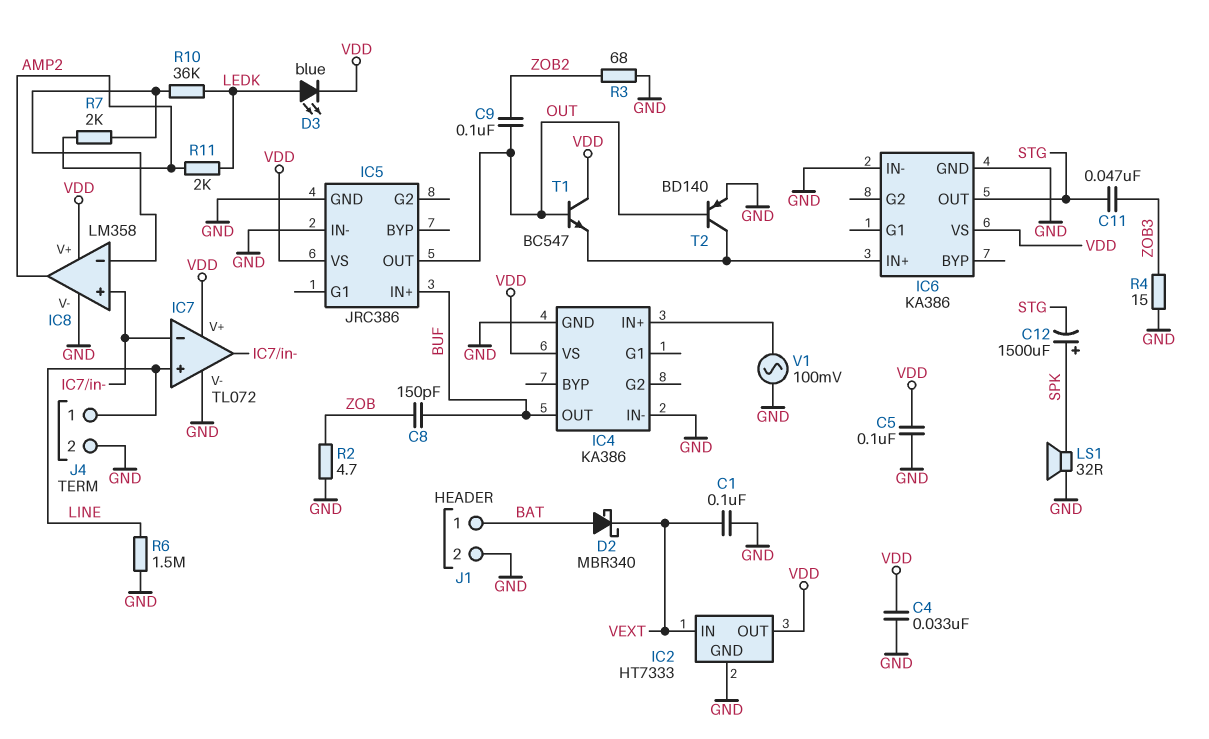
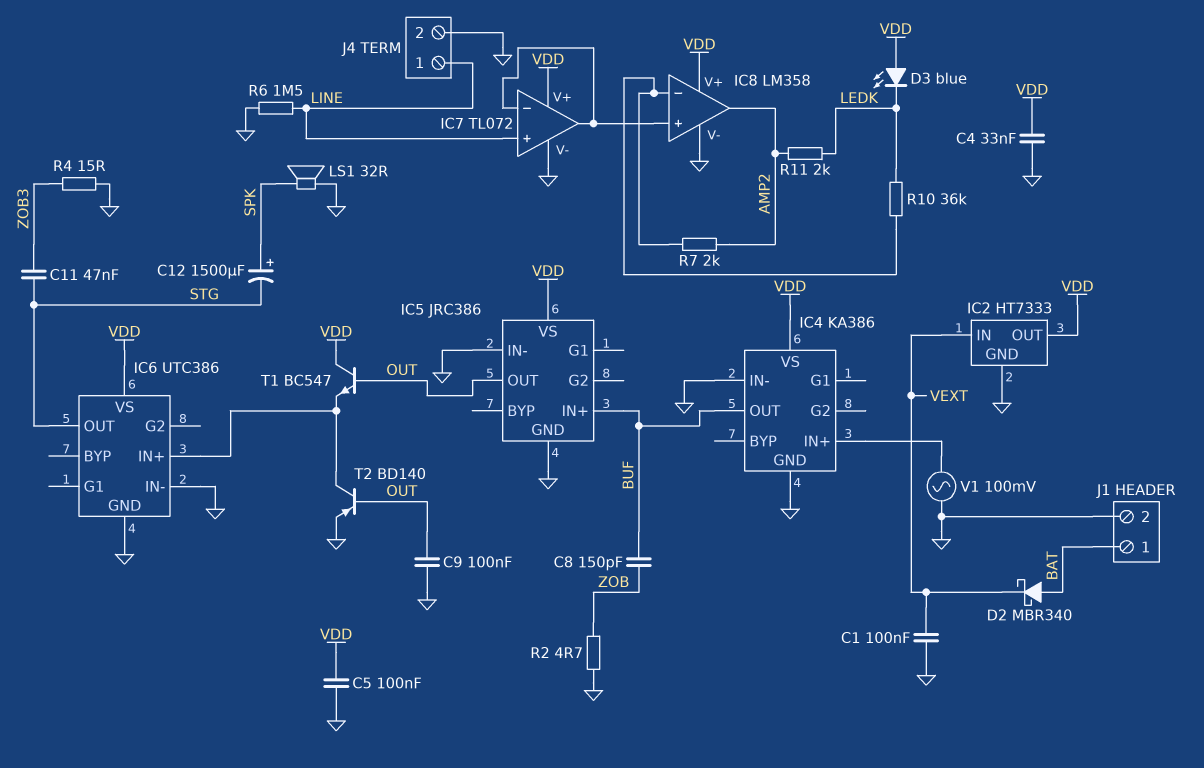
C9: 100nF (OUT, ZOB2) -> 100nF (GND, OUT)
D3: LED blue (A LEDK, K VDD) -> LED blue (A VDD, K LEDK)
IC6: KA386 -> UTC386
R3: 68 (GND, ZOB2) -> none

